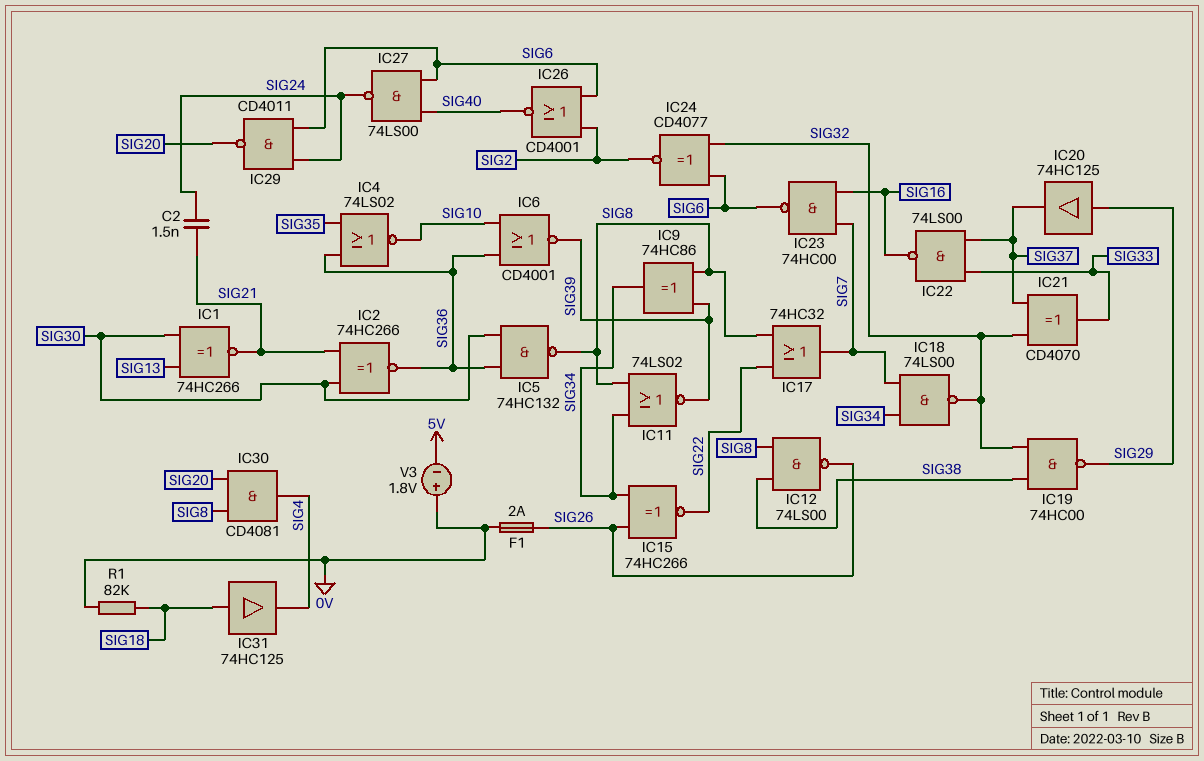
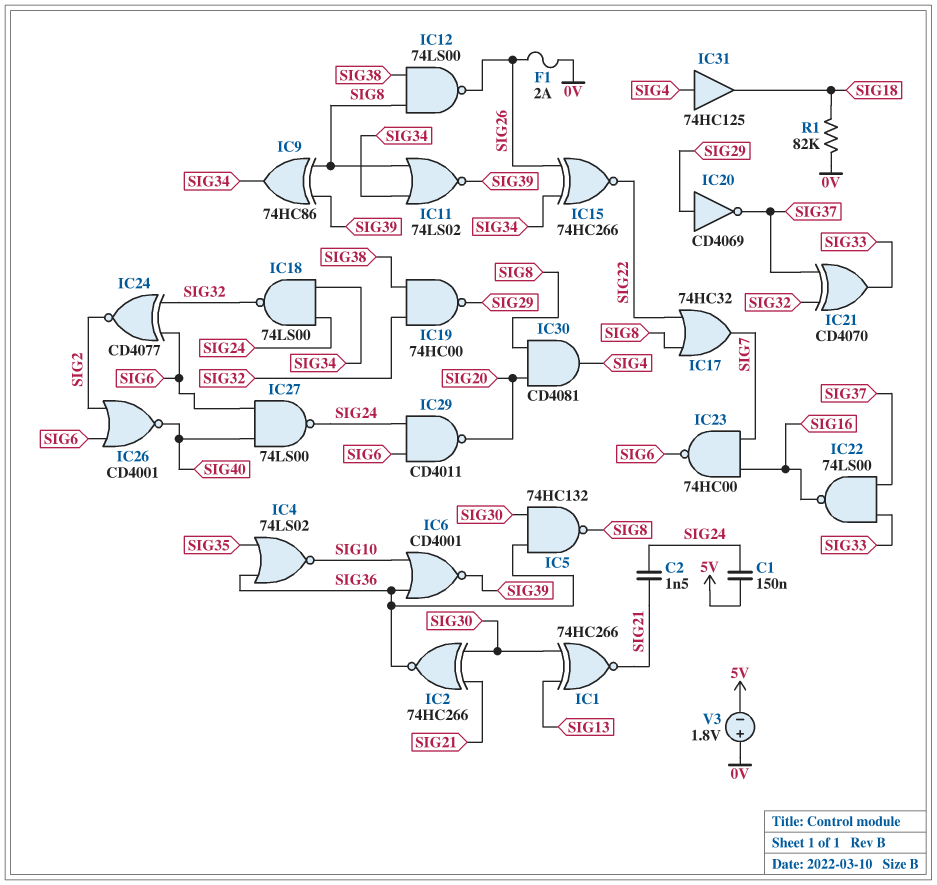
C1: none -> 150nF (5V, SIG24)
IC18: NAND 74LS00 (in SIG7, in SIG34, out SIG32) -> NAND 74LS00 (in SIG24, in SIG34, out SIG32)
IC20: buffer 74HC125 (in SIG29, out SIG37) -> NOT CD4069 (in SIG29, out SIG37)
IC31: buffer 74HC125 (in SIG18, out SIG4) -> buffer 74HC125 (in SIG4, out SIG18)

